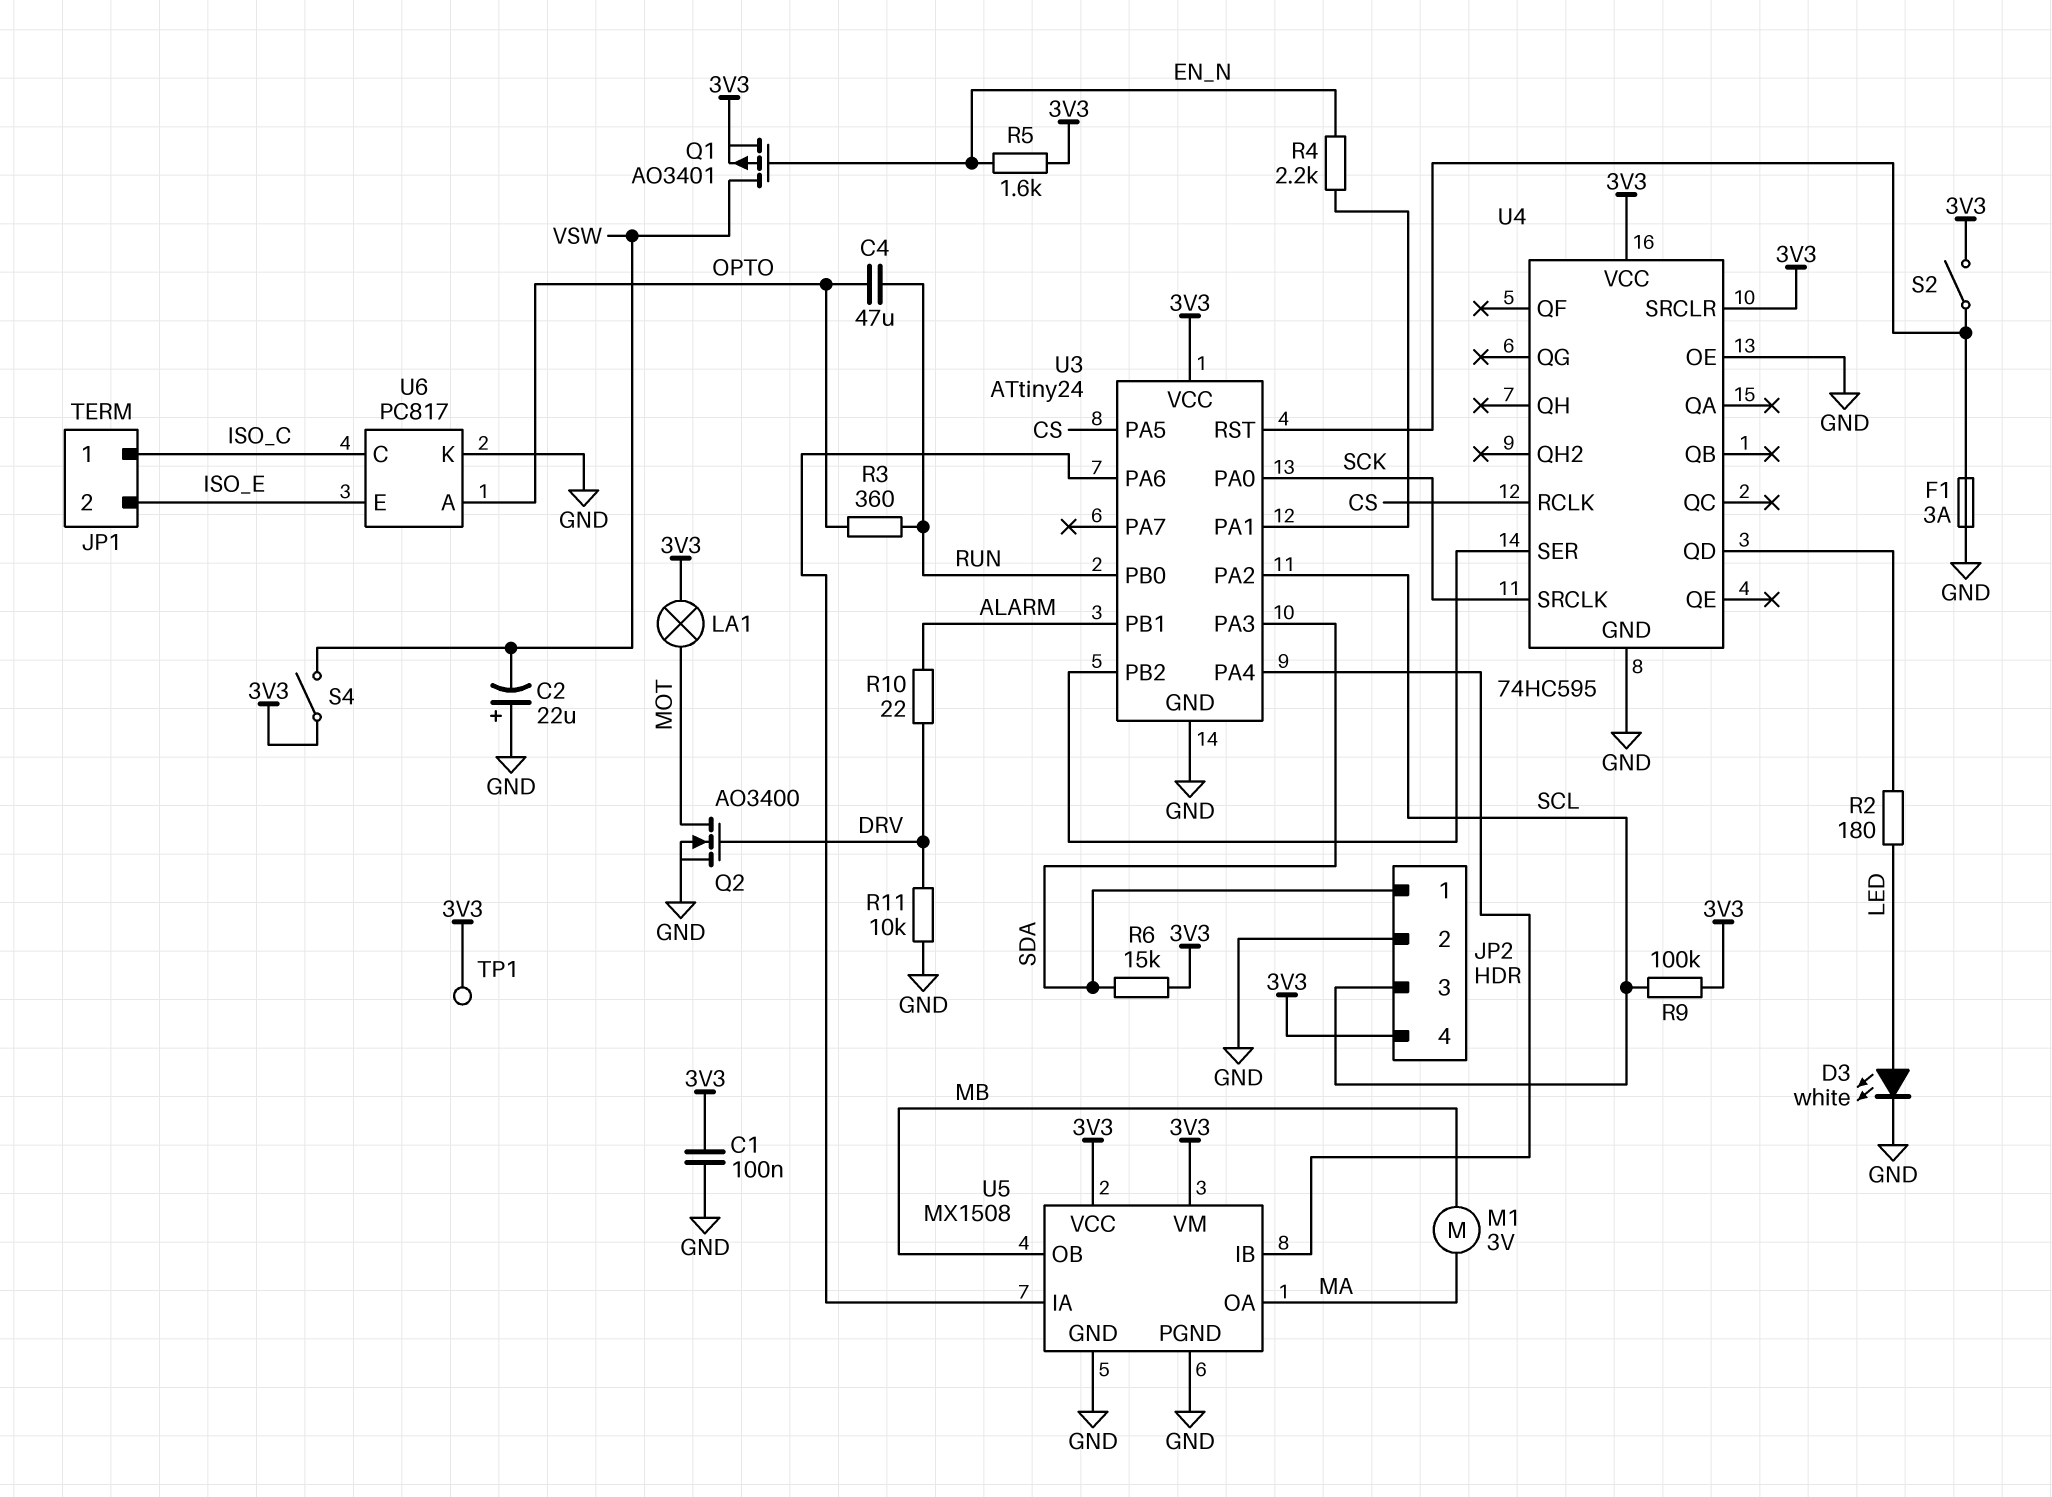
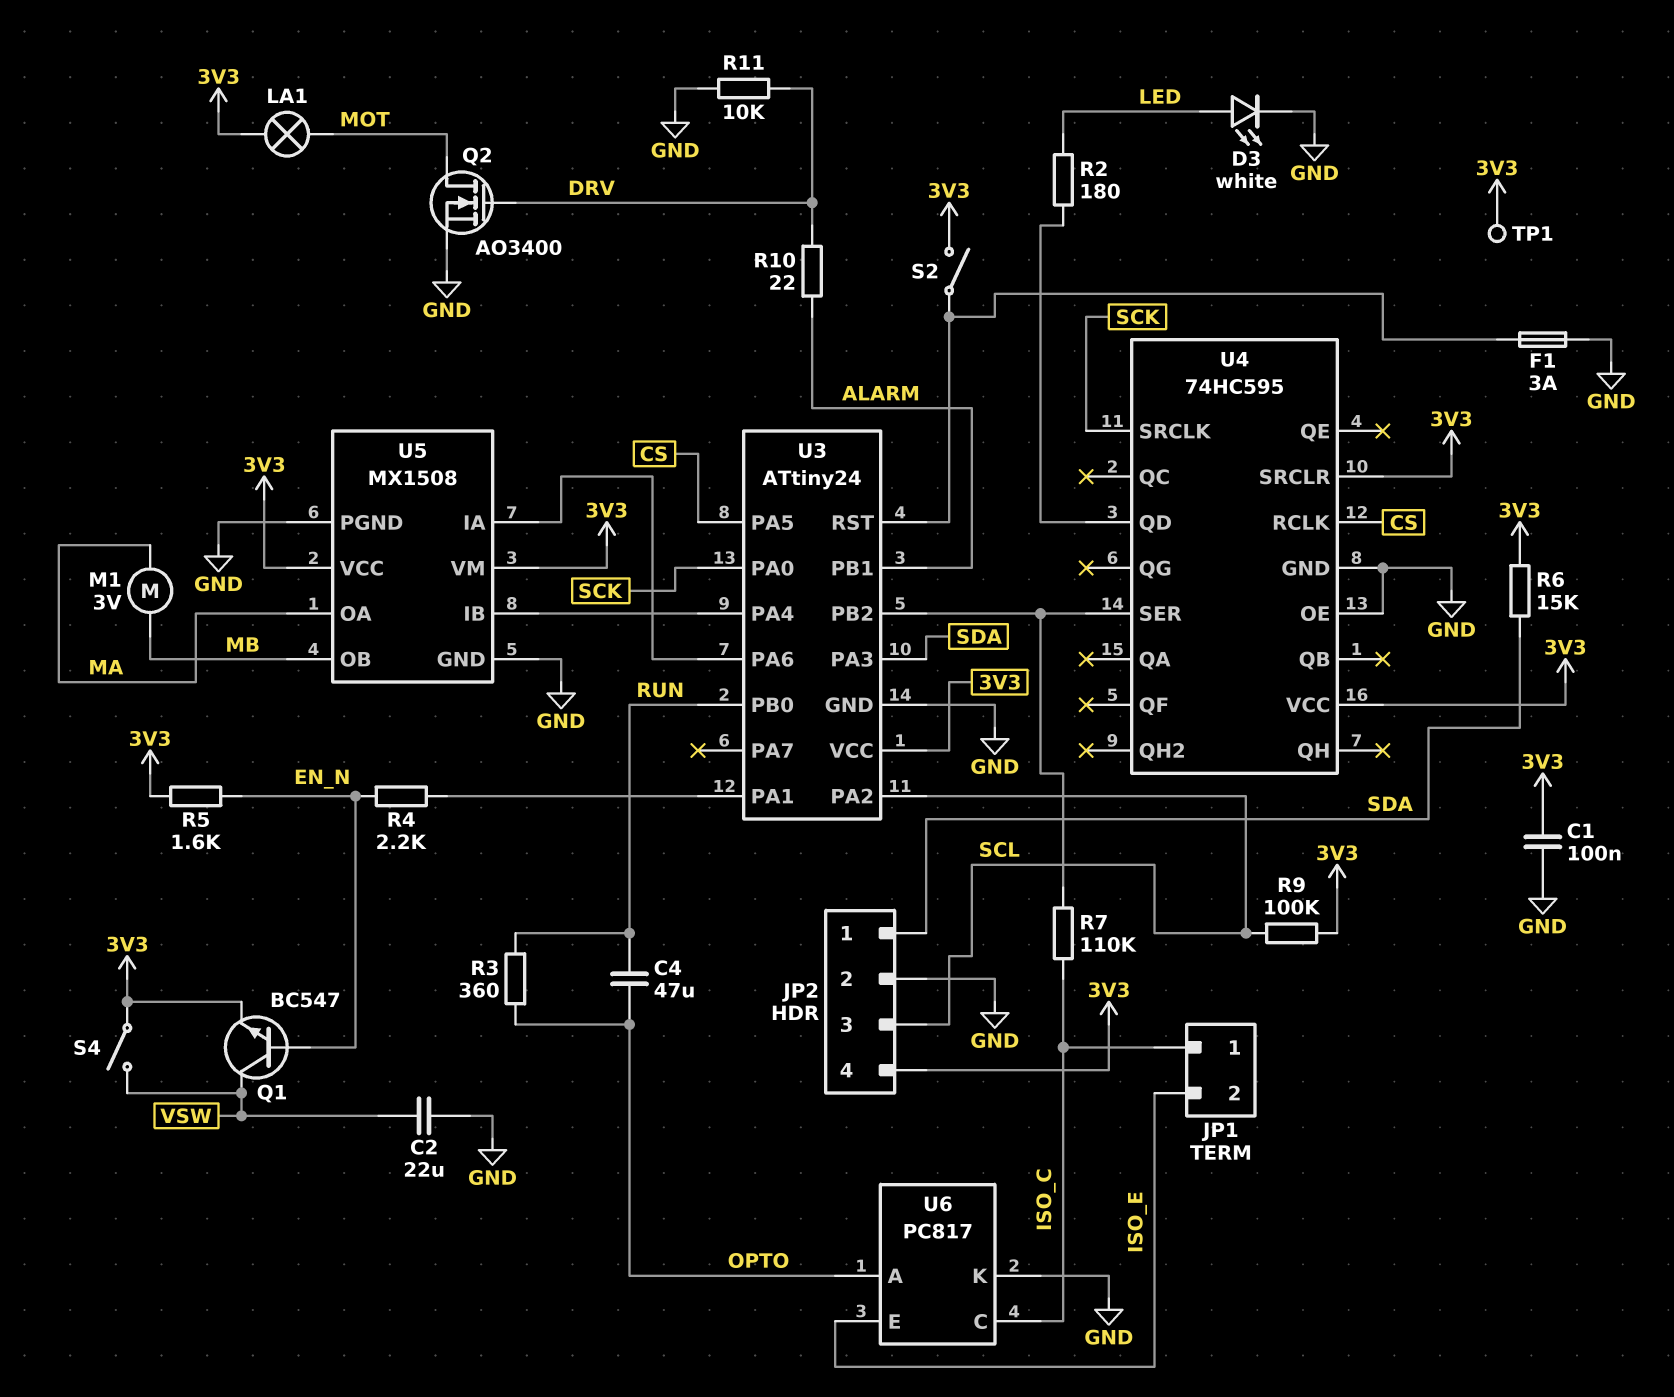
C2: 22uF (plus GND, minus VSW) -> 22uF (GND, VSW)
Q1: PMOS AO3401 (G EN_N, D VSW, S 3V3) -> NPN BC547 (B EN_N, C VSW, E 3V3)
R7: none -> 110k (ISO_C, U3/PB2)

